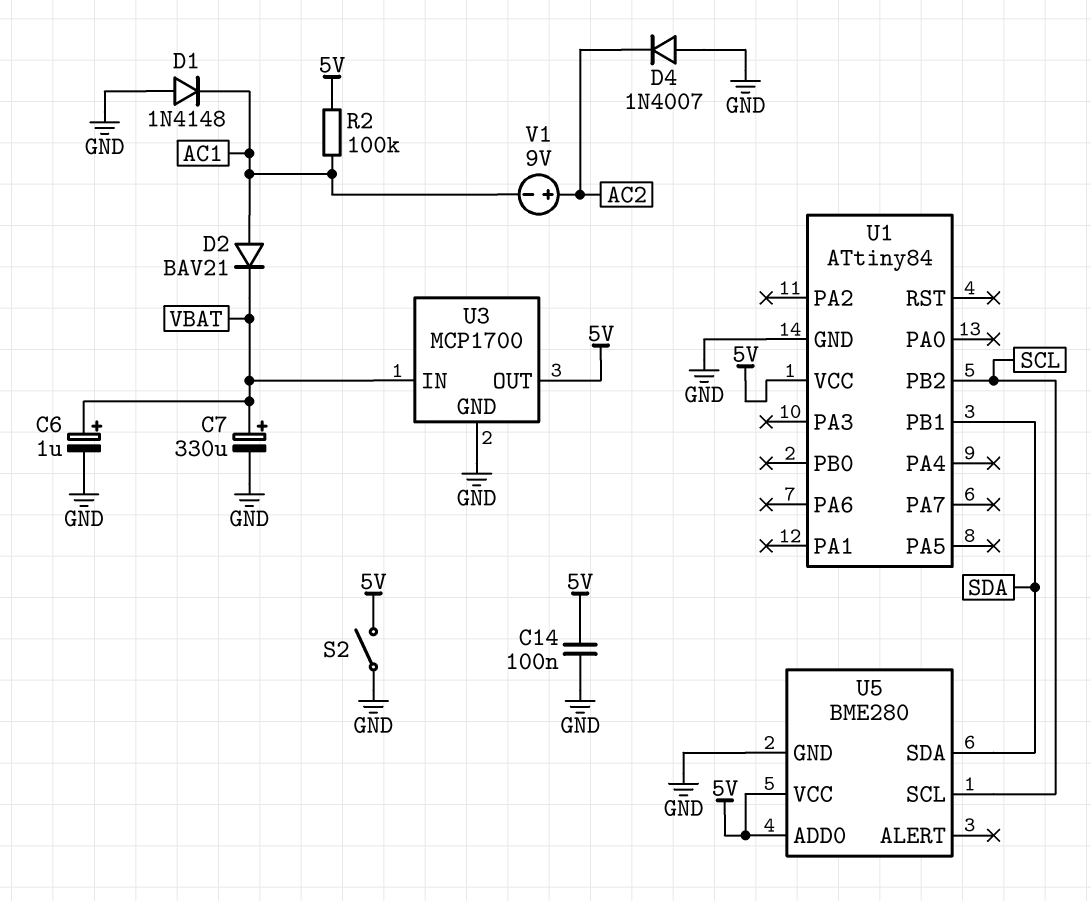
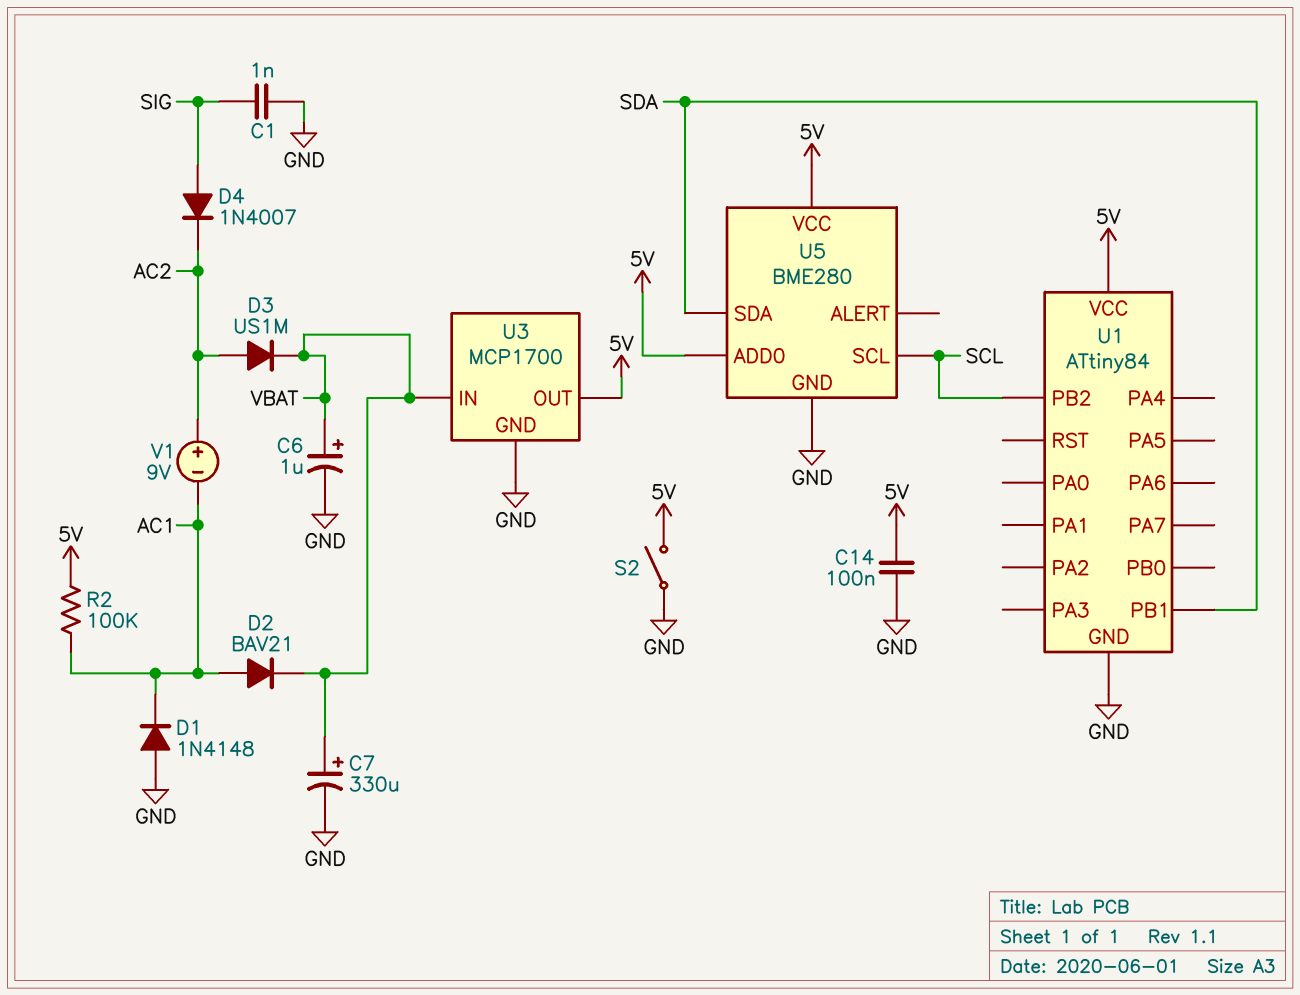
C1: none -> 1nF (GND, SIG)
D3: none -> diode US1M (A AC2, K VBAT)
D4: diode 1N4007 (A GND, K AC2) -> diode 1N4007 (A SIG, K AC2)

